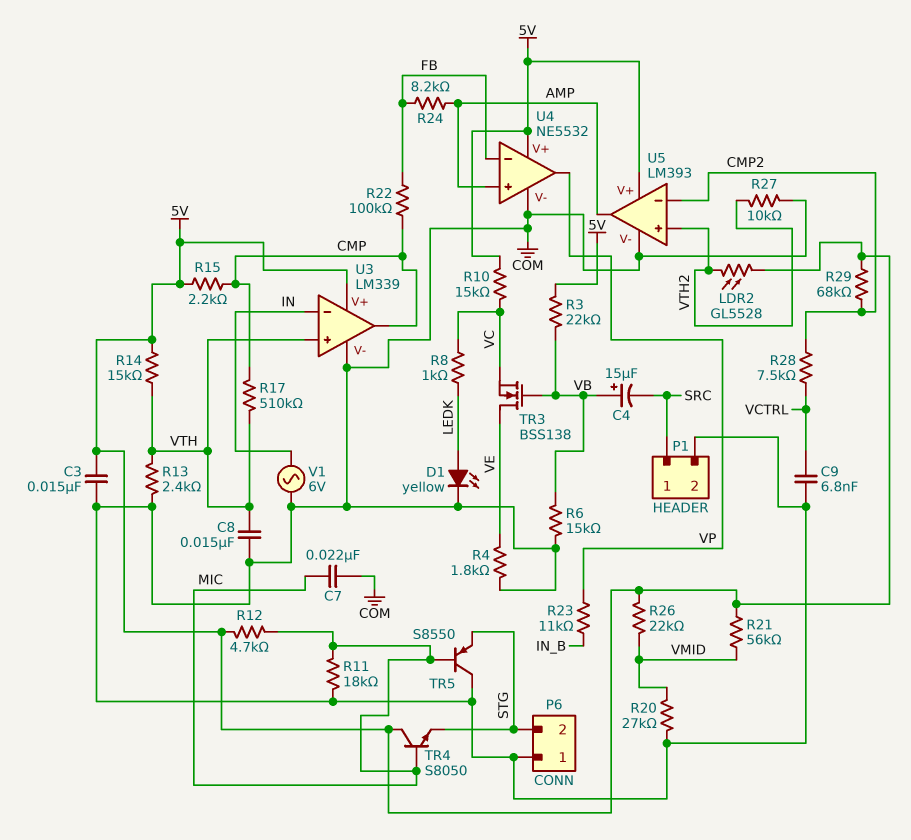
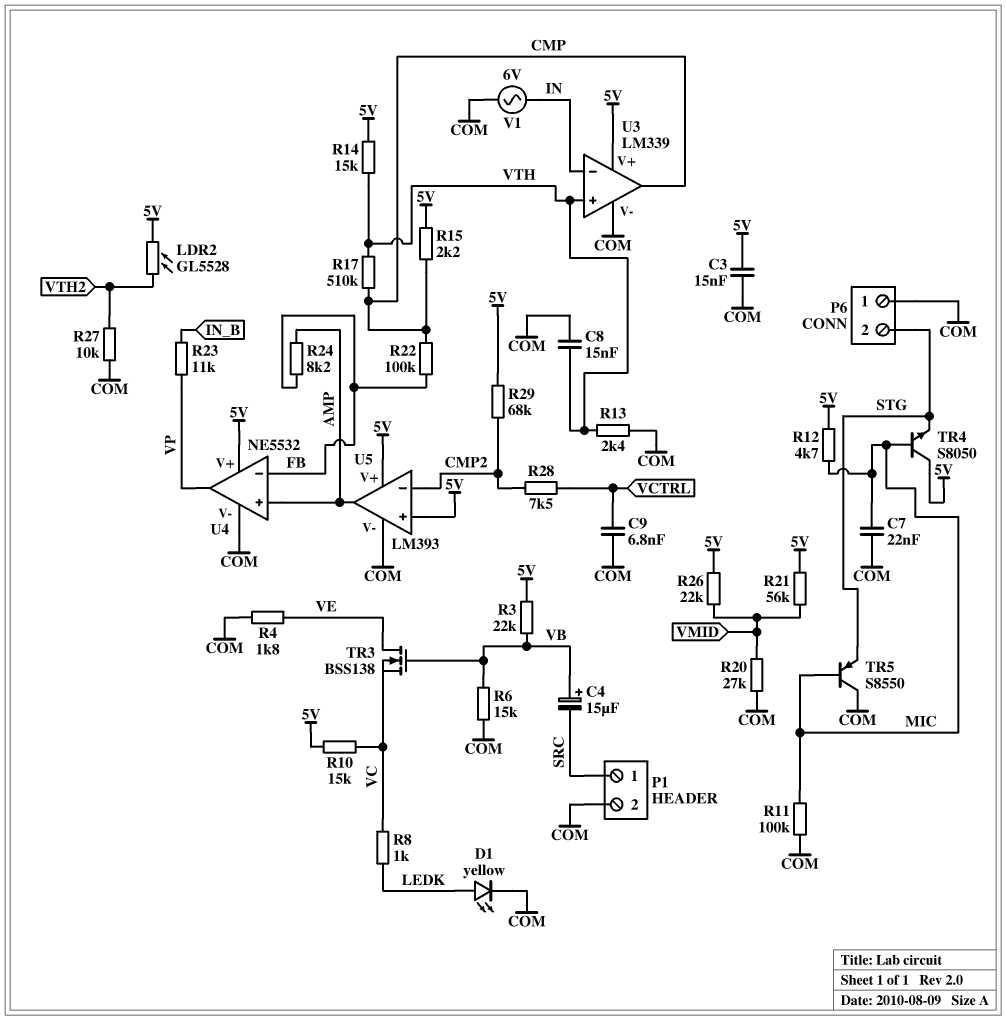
R11: 18k (COM, MIC) -> 100k (COM, MIC)
U5 pin in+: VTH2 -> 5V

